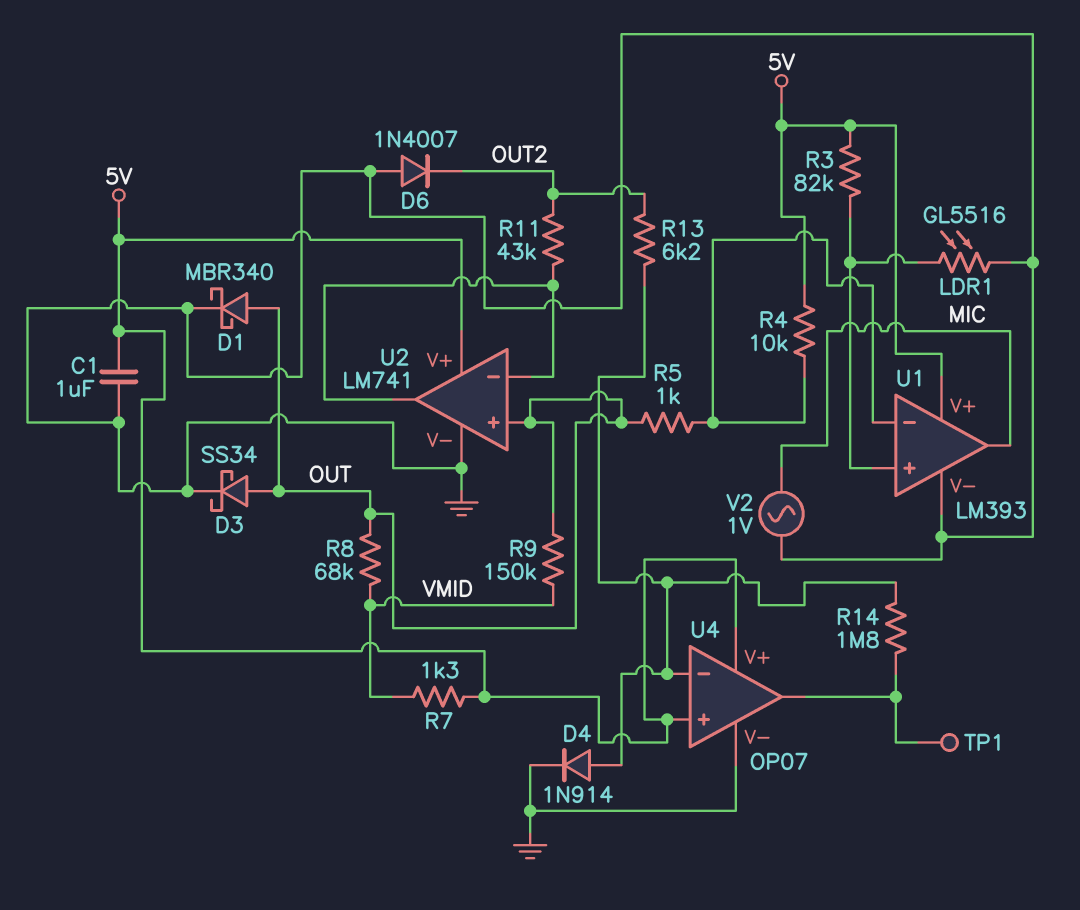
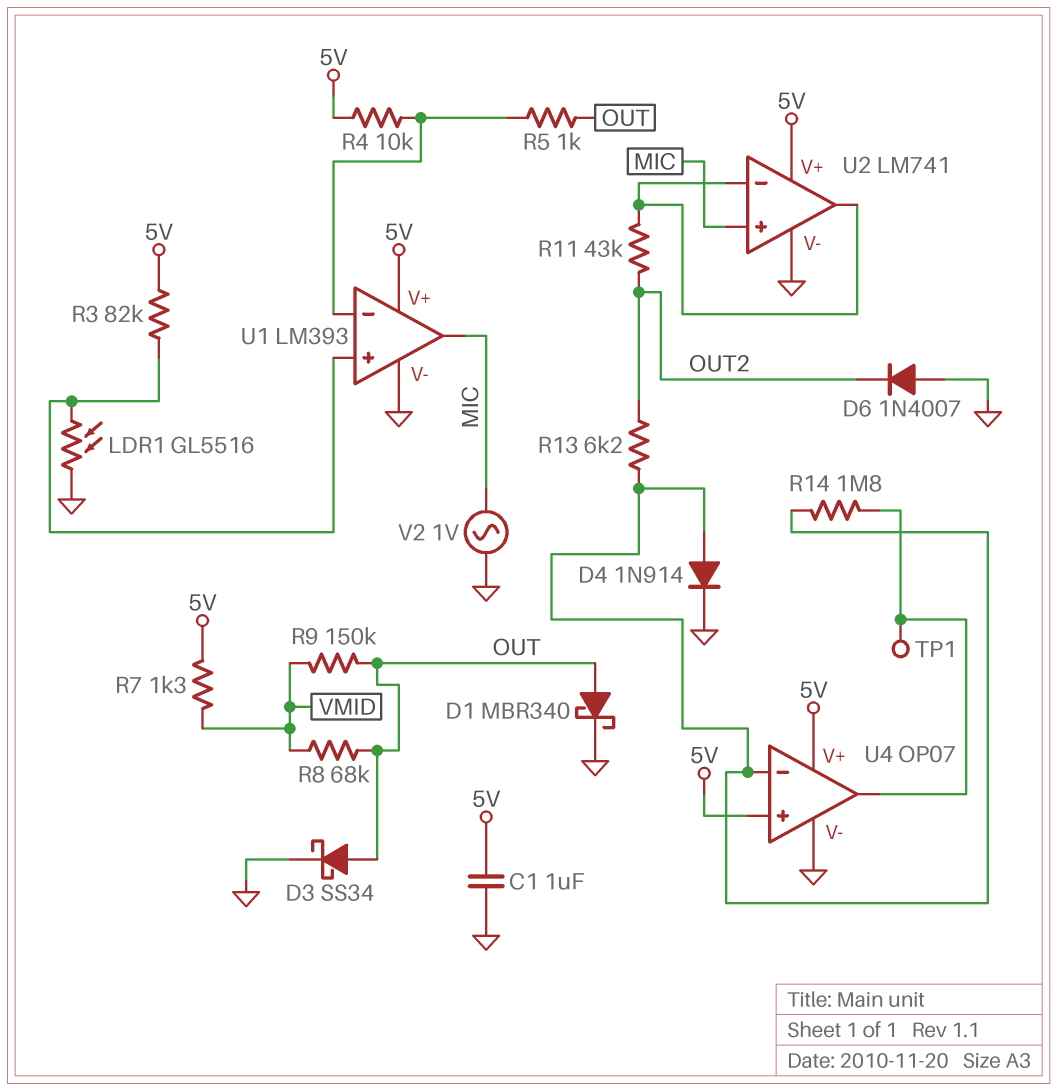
U2 pin in+: OUT -> MIC

